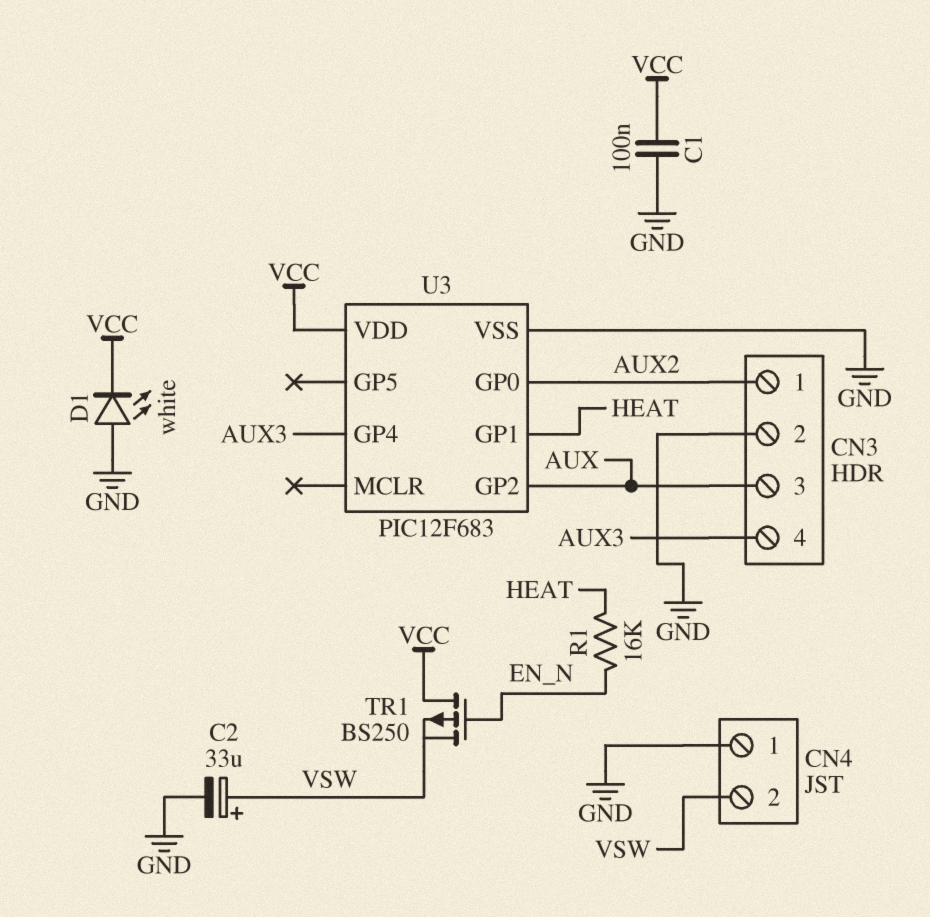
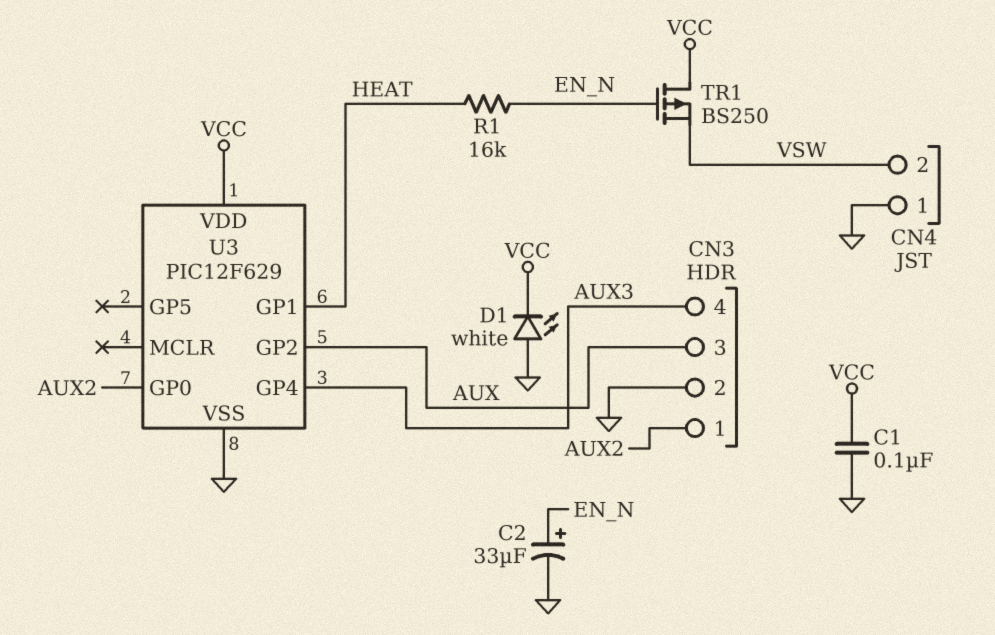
C2: 33uF (plus VSW, minus GND) -> 33uF (plus EN_N, minus GND)
U3: PIC12F683 -> PIC12F629

